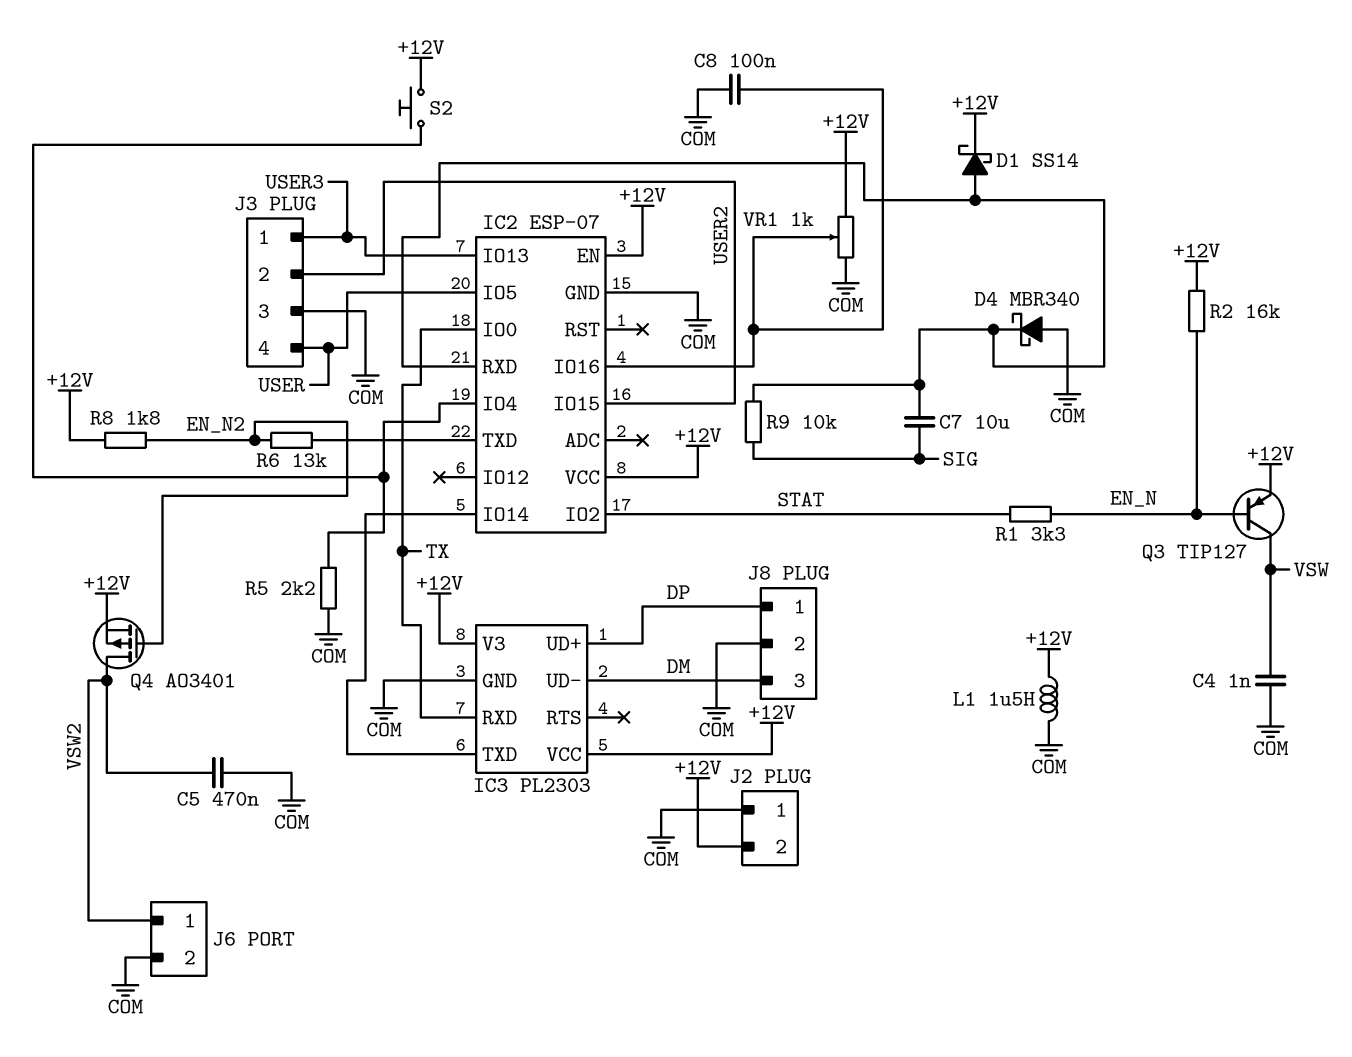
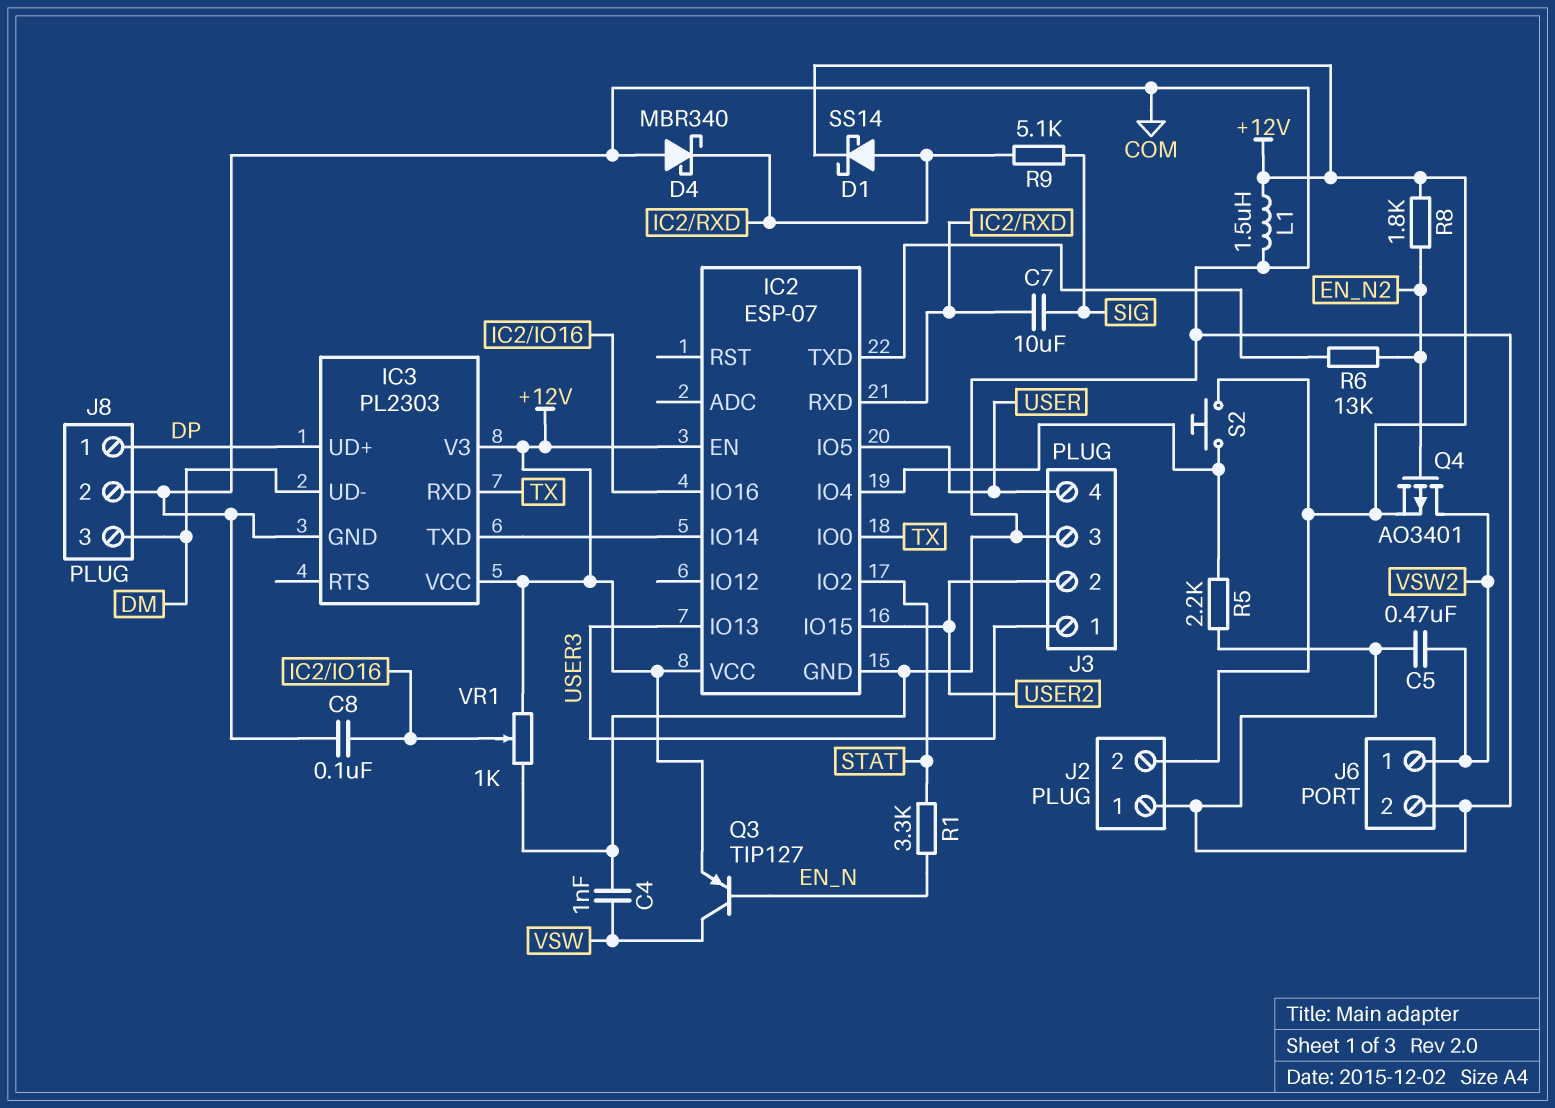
R2: 16k (+12V, EN_N) -> none
R9: 10k (IC2/RXD, SIG) -> 5.1k (IC2/RXD, SIG)

